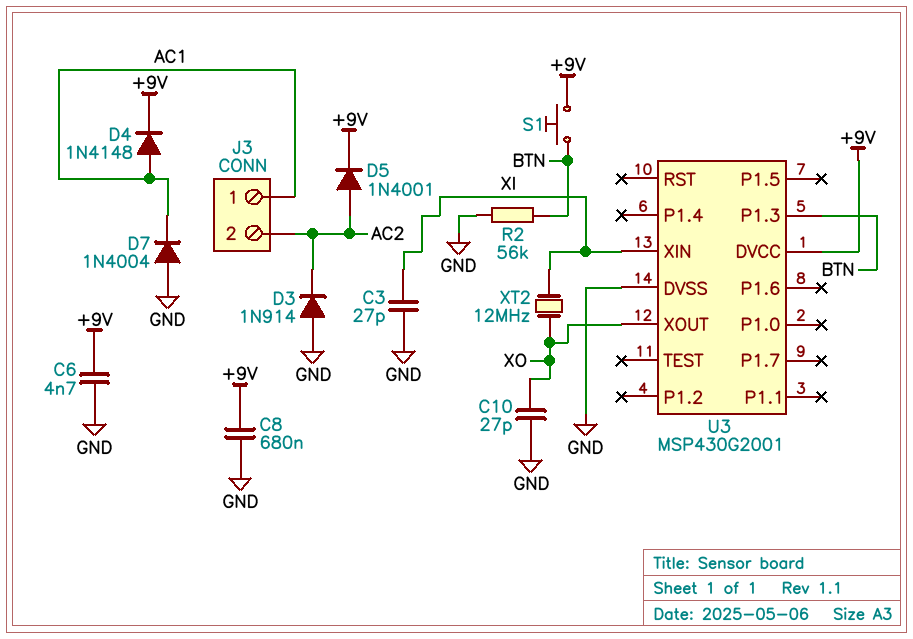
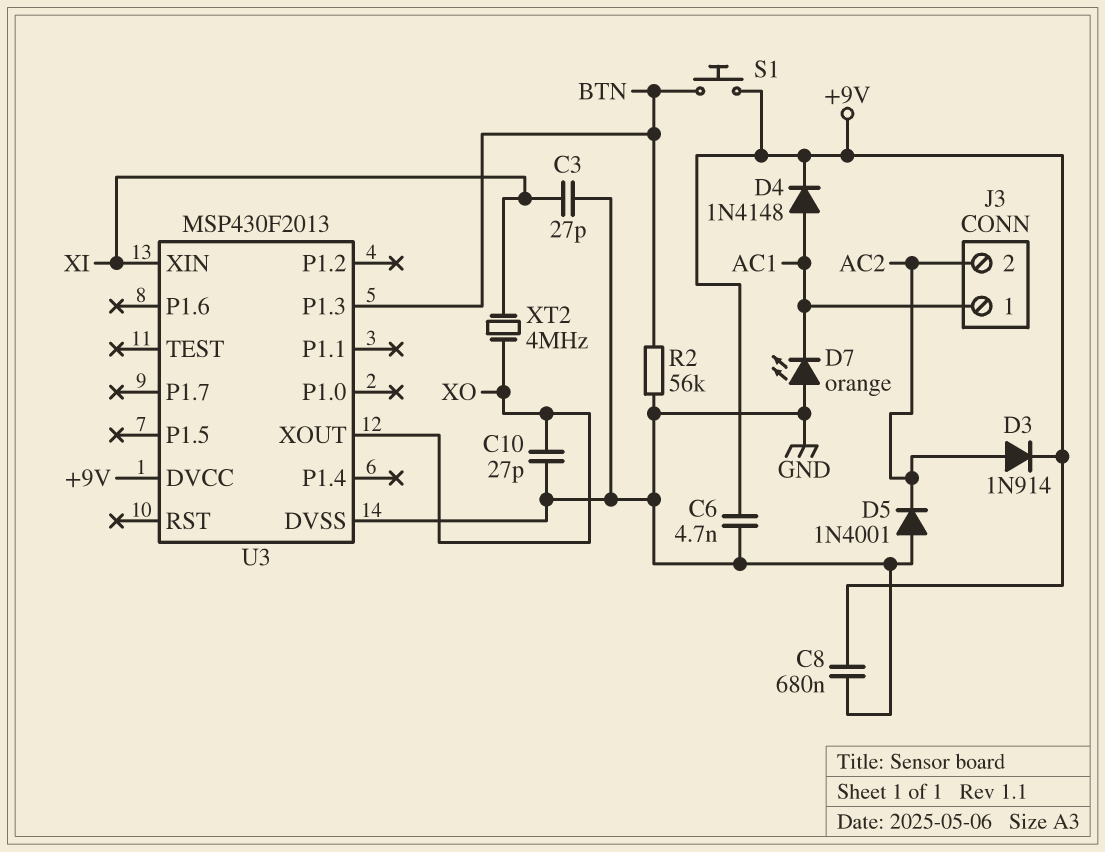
D3: diode 1N914 (A GND, K AC2) -> diode 1N914 (A AC2, K +9V)
D5: diode 1N4001 (A AC2, K +9V) -> diode 1N4001 (A GND, K AC2)
D7: diode 1N4004 (A GND, K AC1) -> LED orange (A GND, K AC1)
U3: MSP430G2001 -> MSP430F2013
XT2: 12MHz (XI, XO) -> 4MHz (XI, XO)

